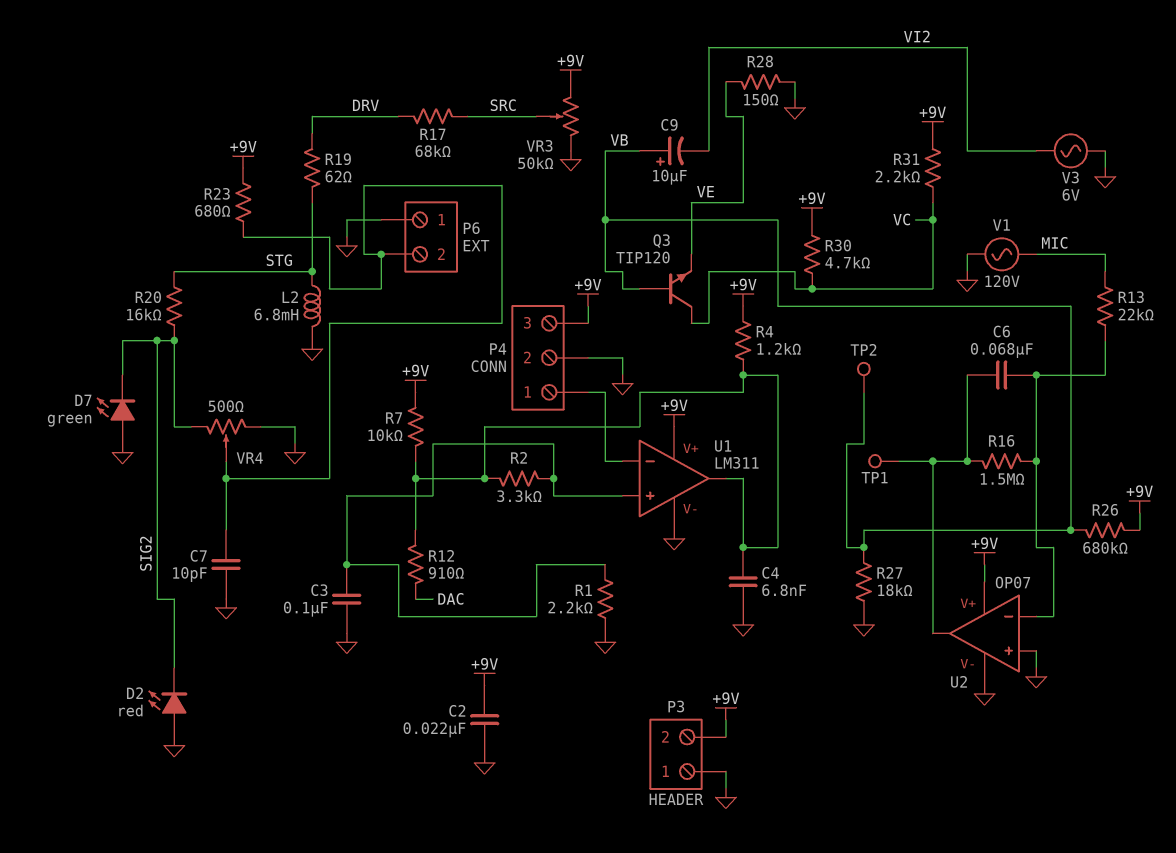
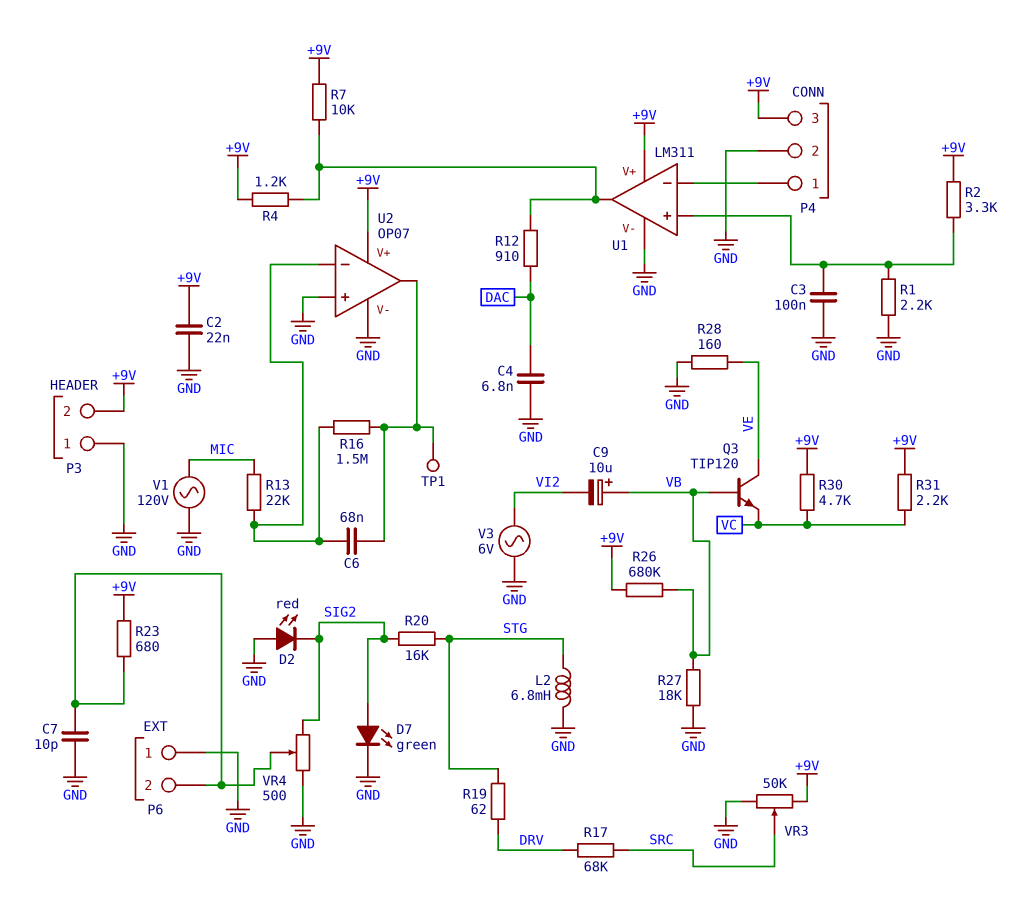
C4: 6.8nF (GND, U1/out) -> 6.8nF (DAC, GND)
D7: LED green (A GND, K SIG2) -> LED green (A SIG2, K GND)
Q3: NPN TIP120 (B VB, C VC, E VE) -> NPN TIP120 (B VB, C VE, E VC)
R2: 3.3k (U1/in+, U1/out) -> 3.3k (+9V, U1/in+)
R28: 150 (GND, VE) -> 160 (GND, VE)
TP2: test point (VB) -> none

